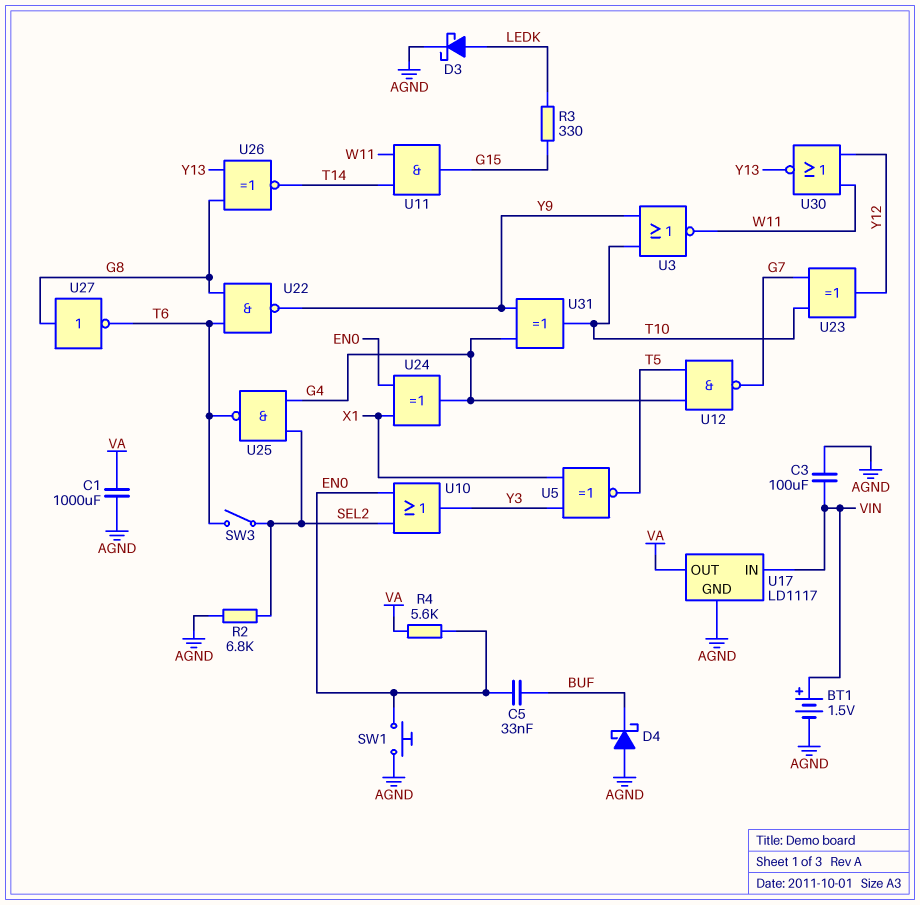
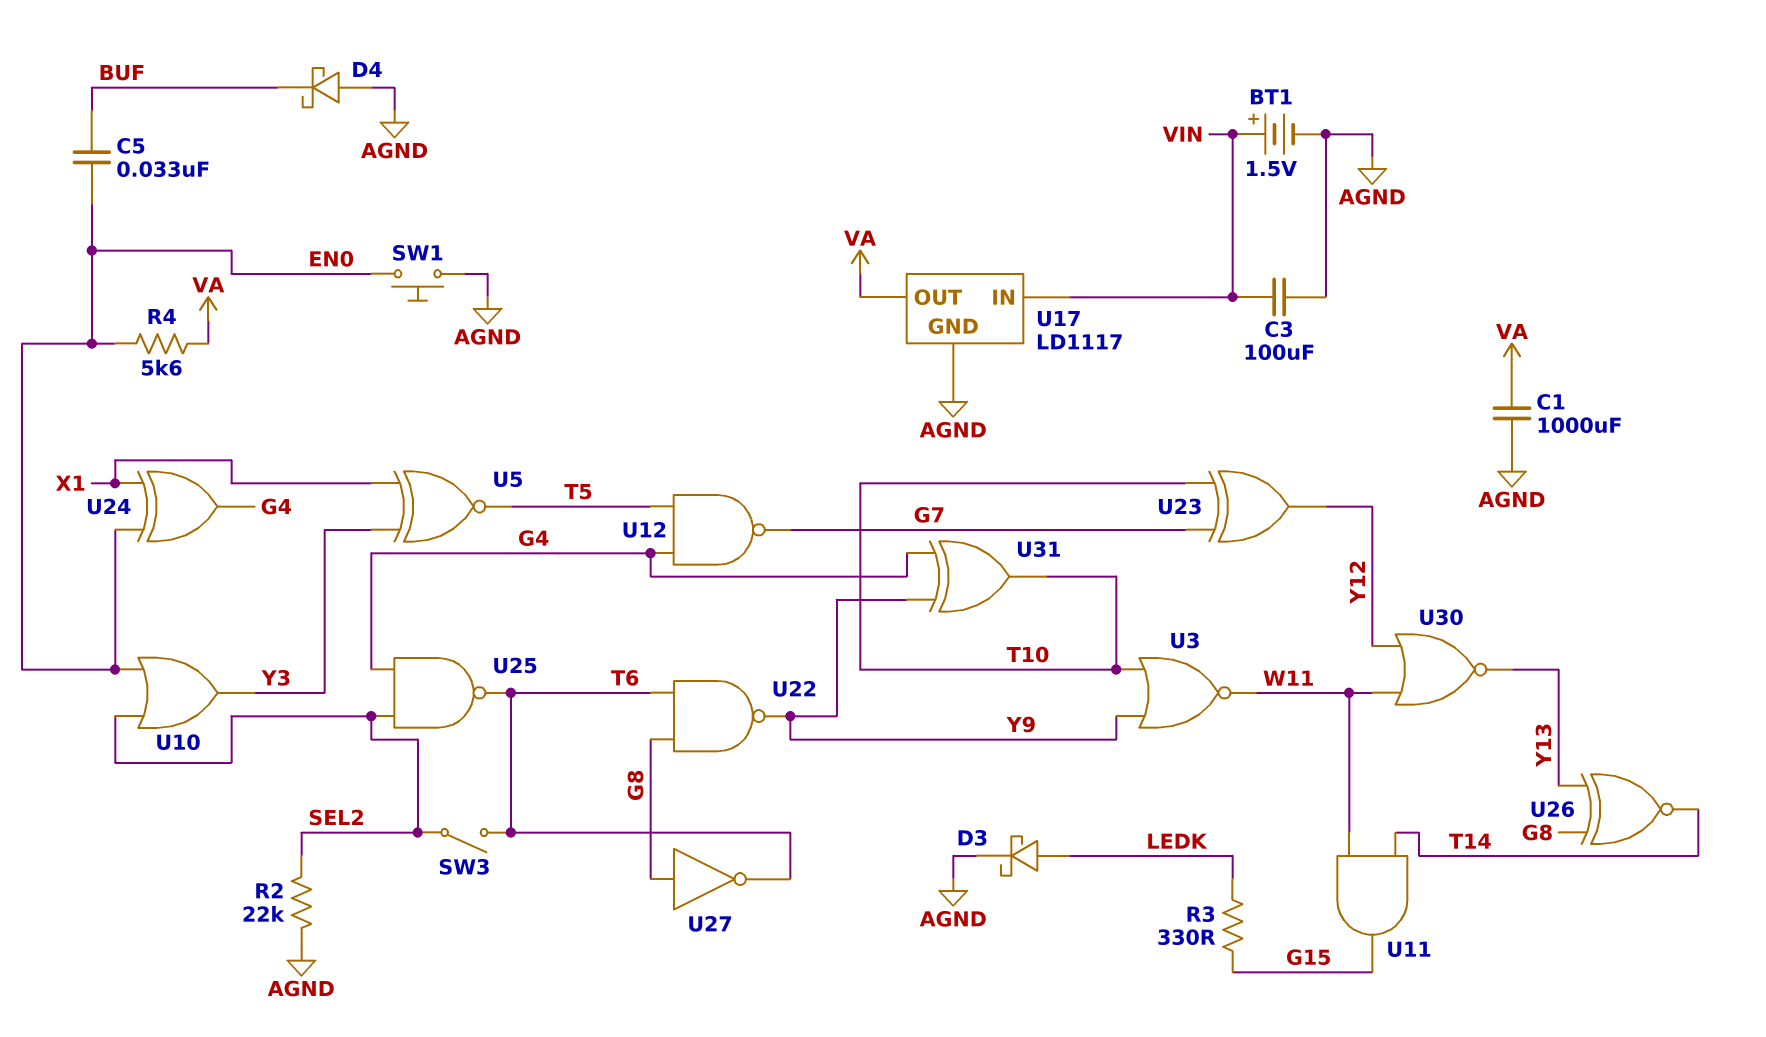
R2: 6.8k (AGND, SEL2) -> 22k (AGND, SEL2)

